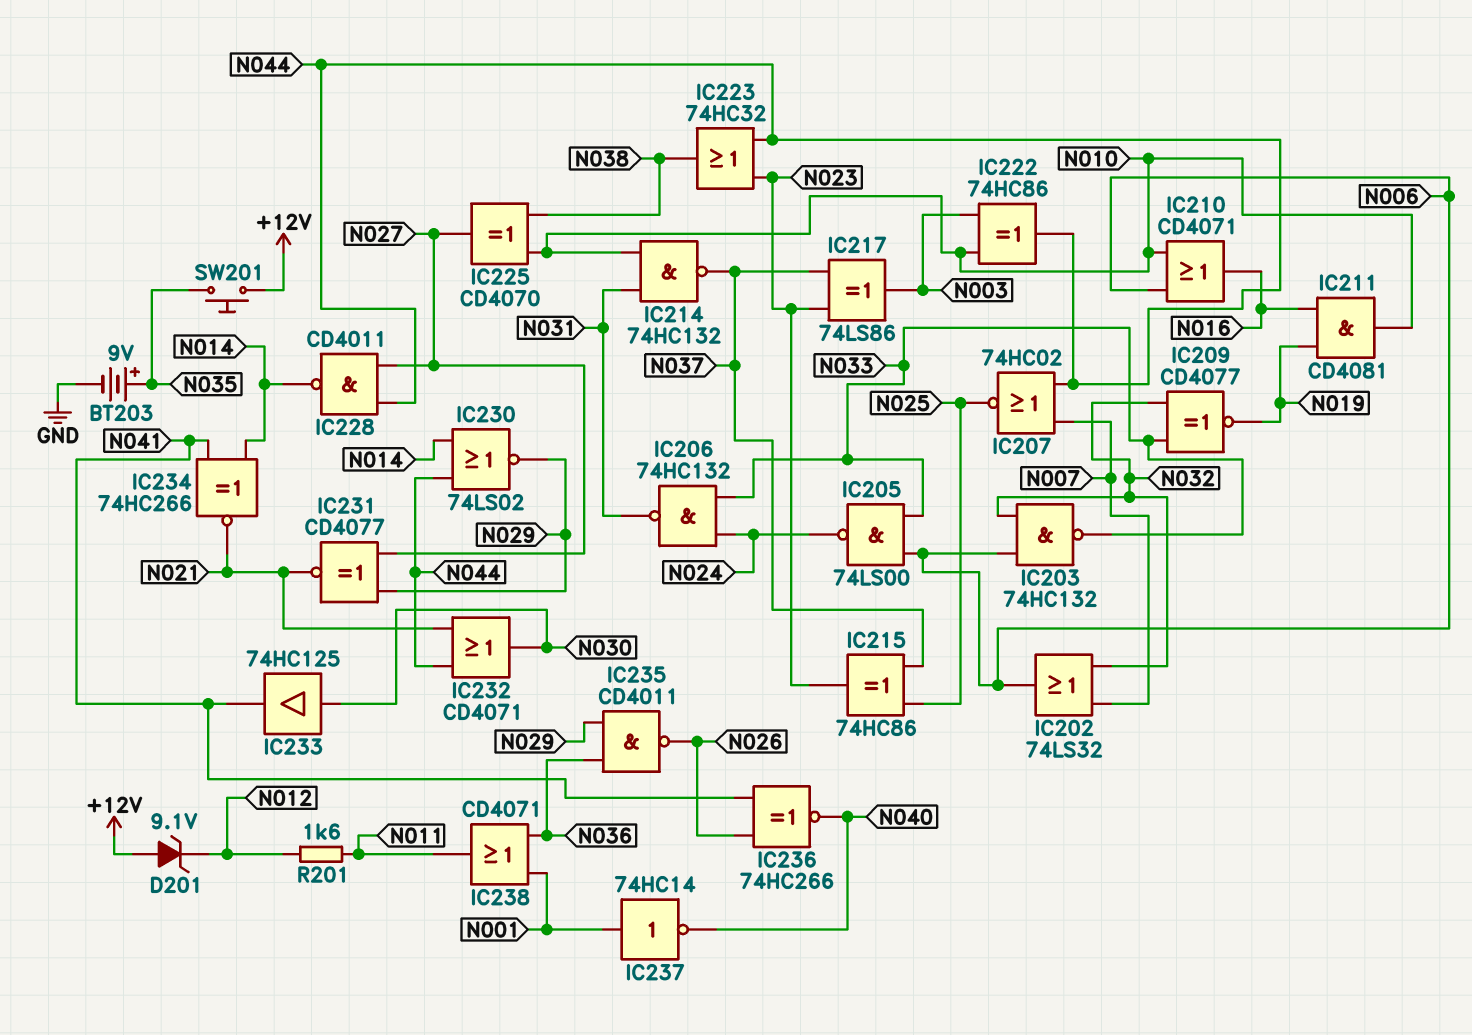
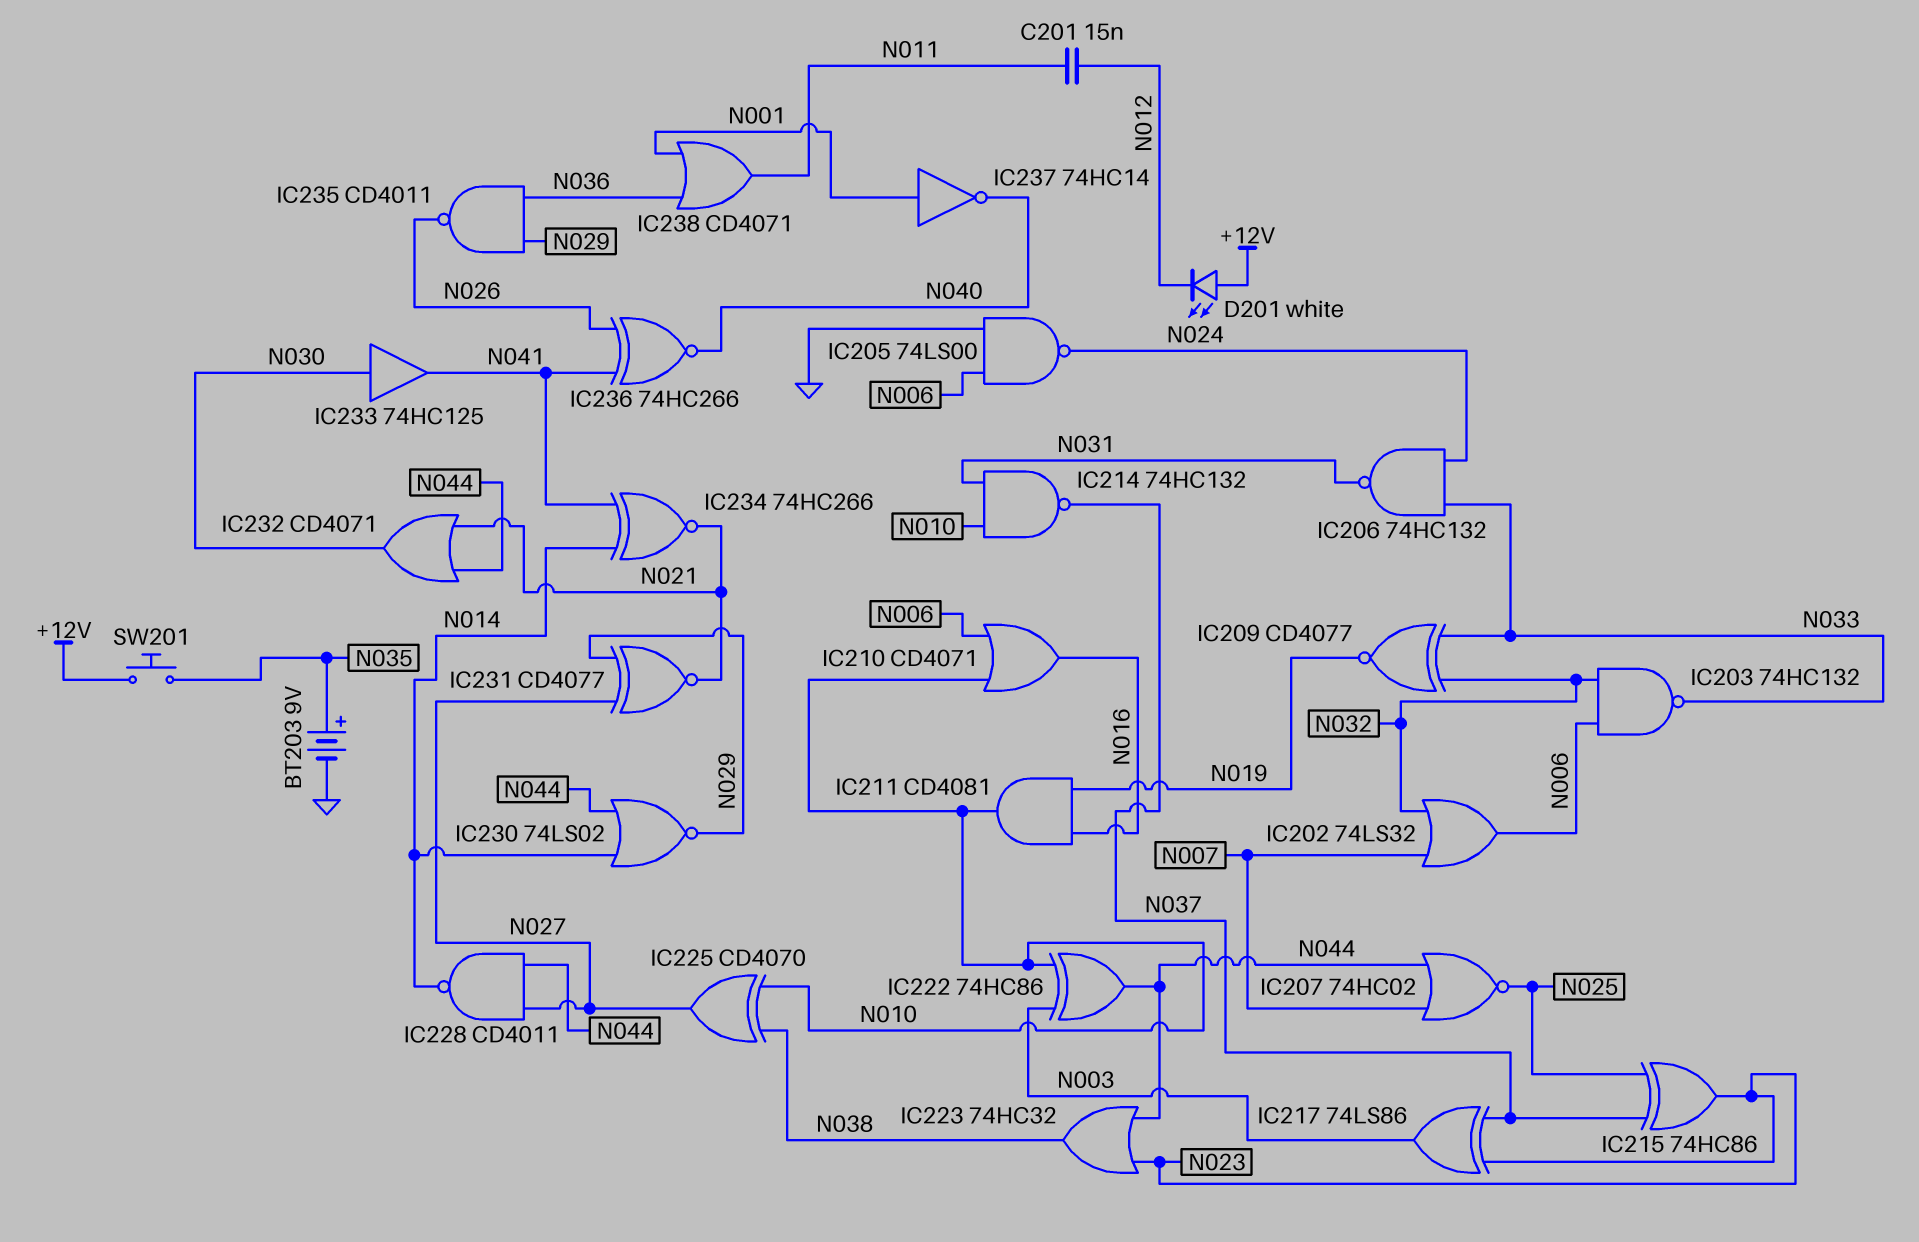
C201: none -> 15nF (N011, N012)
D201: zener 9.1V (A +12V, K N012) -> LED white (A +12V, K N012)
IC205: NAND 74LS00 (in N006, in N033, out N024) -> NAND 74LS00 (in GND, in N006, out N024)
R201: 1.6k (N011, N012) -> none

